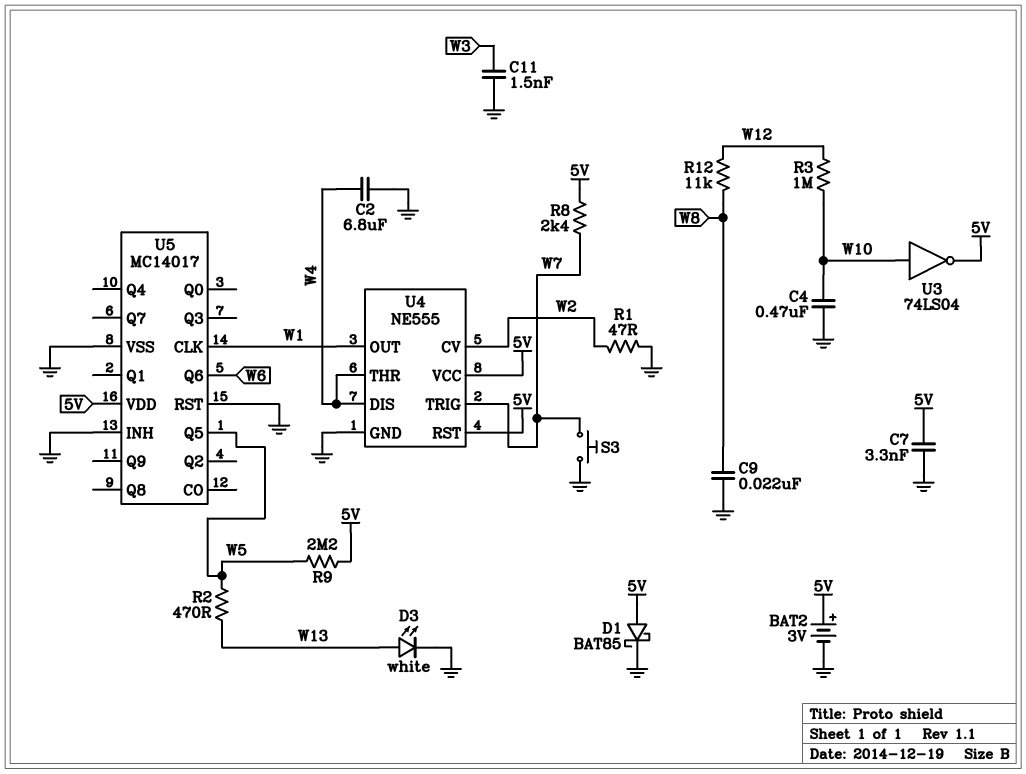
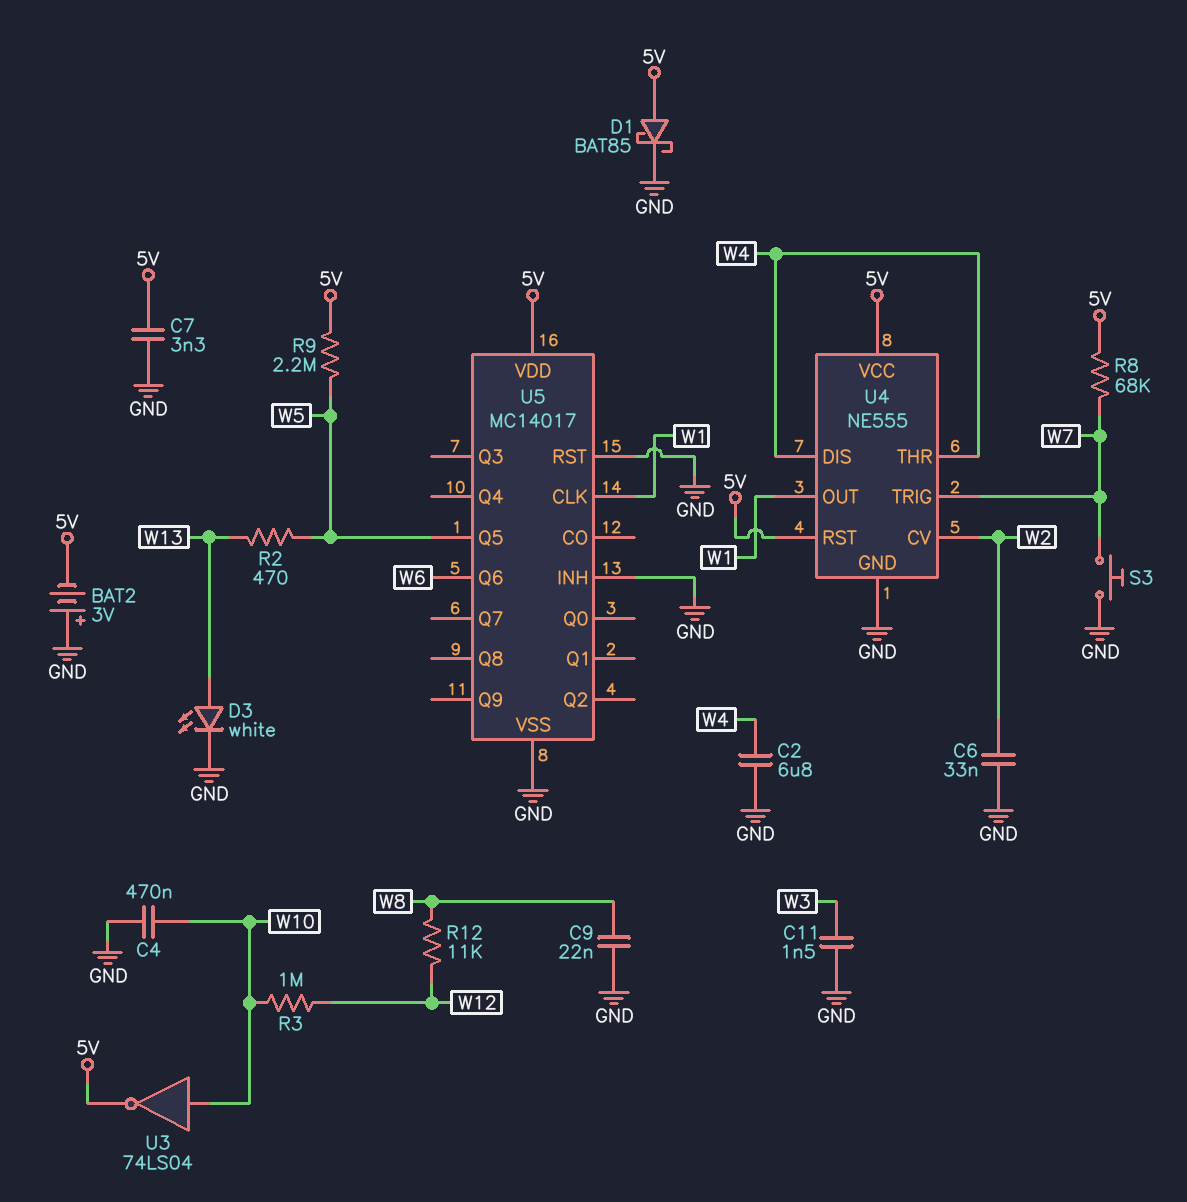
BAT2: 3V (plus 5V, minus GND) -> 3V (plus GND, minus 5V)
C6: none -> 33nF (GND, W2)
R1: 47 (GND, W2) -> none
R8: 2.4k (5V, W7) -> 68k (5V, W7)

